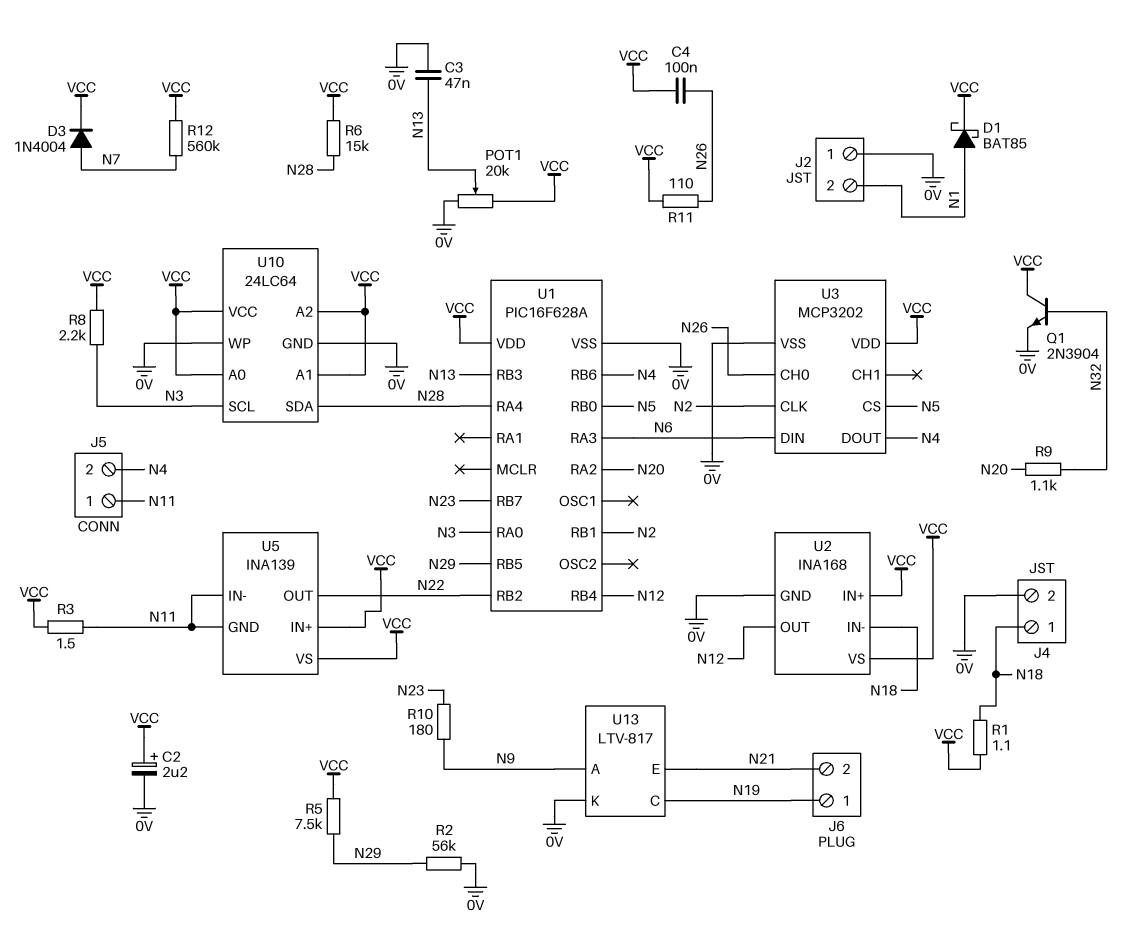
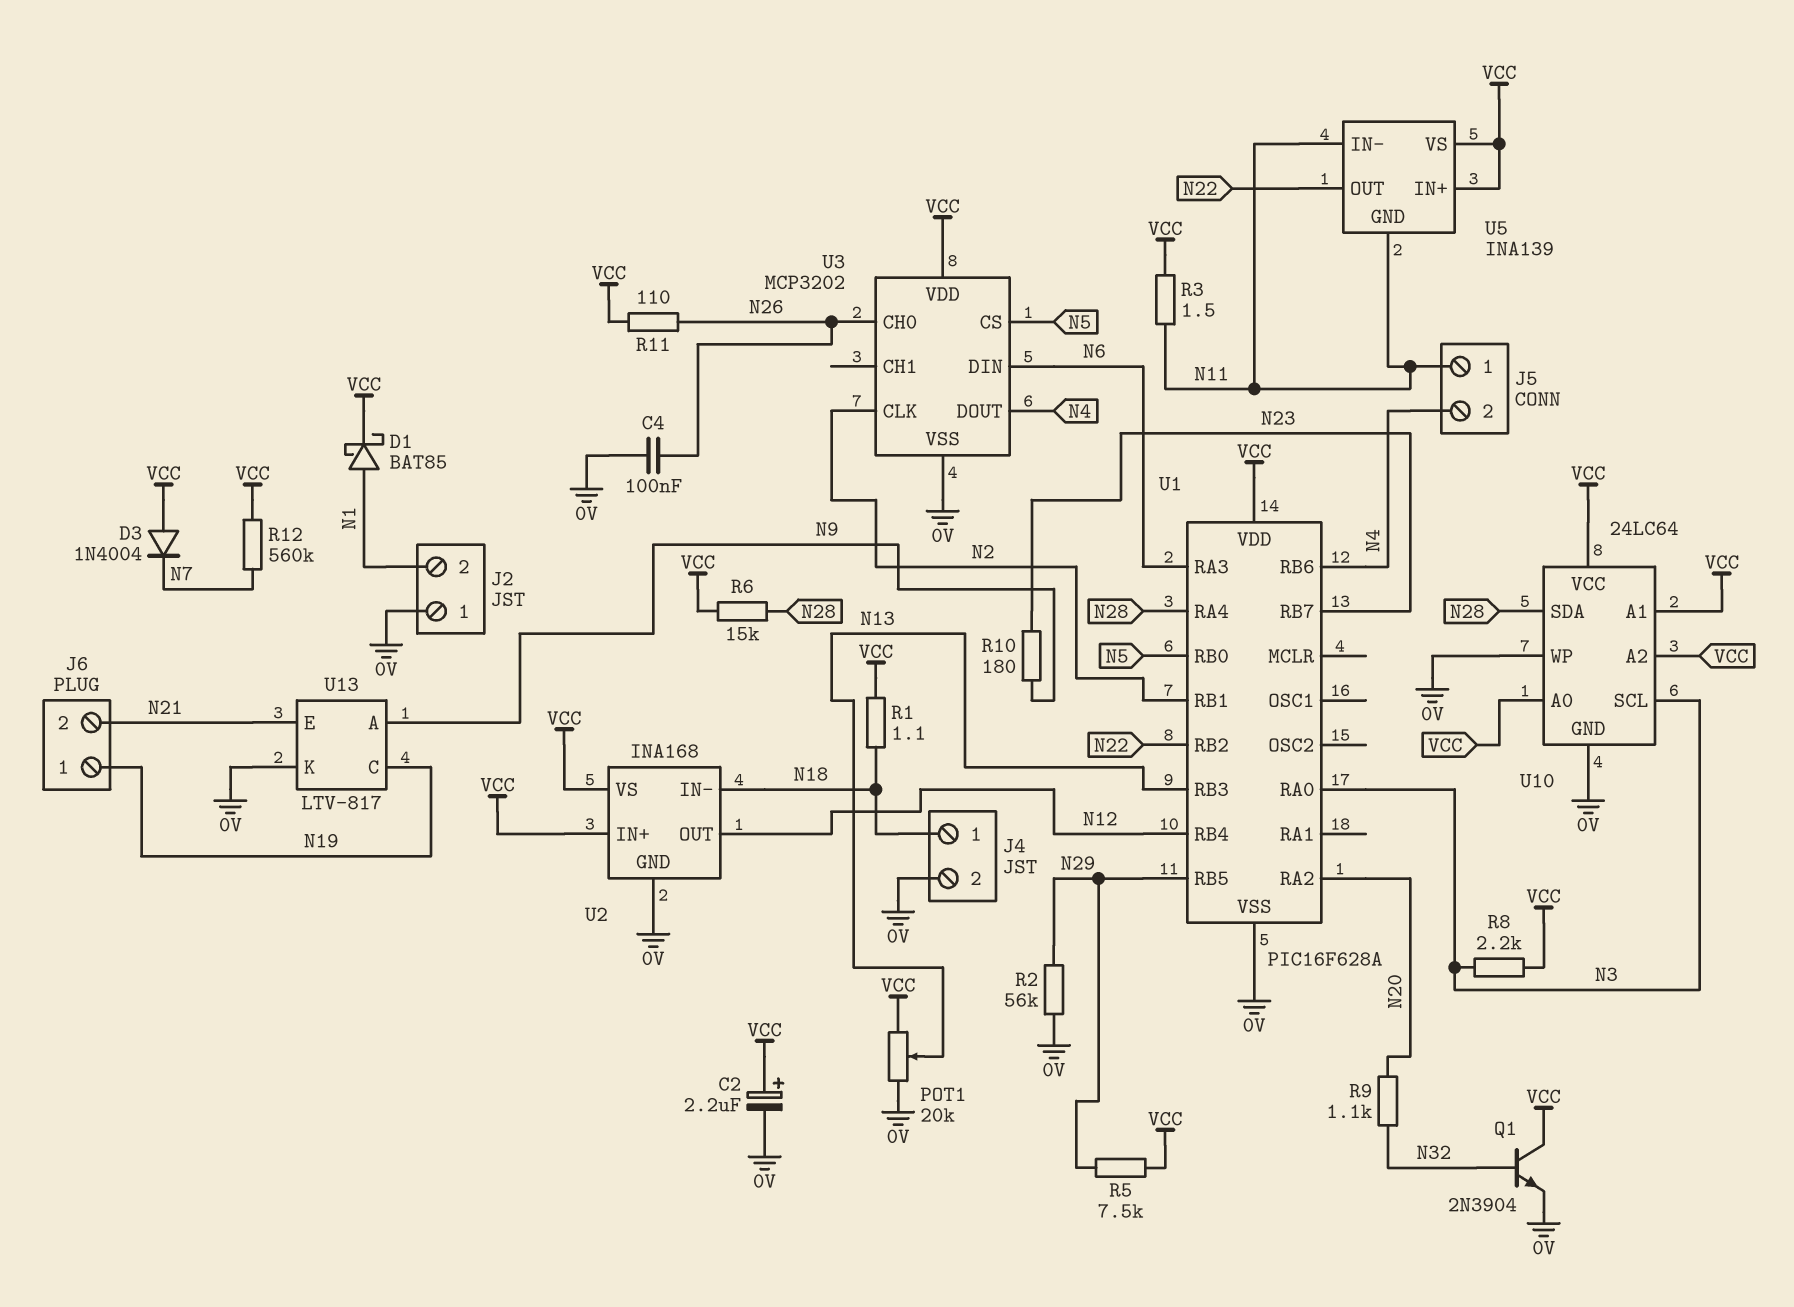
C3: 47nF (0V, N13) -> none
C4: 100nF (N26, VCC) -> 100nF (0V, N26)
D3: diode 1N4004 (A N7, K VCC) -> diode 1N4004 (A VCC, K N7)

